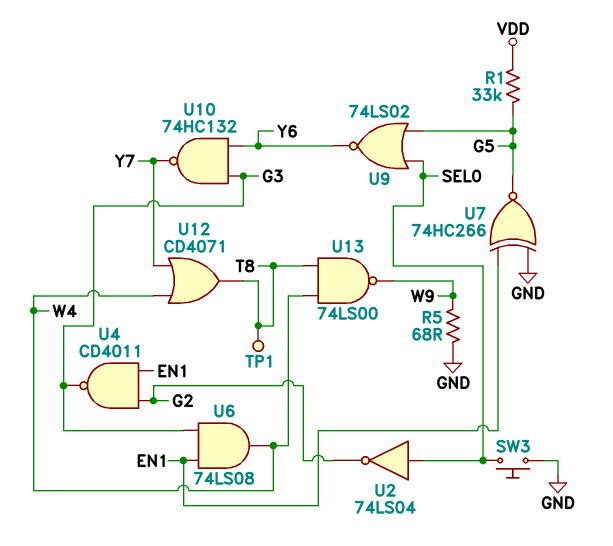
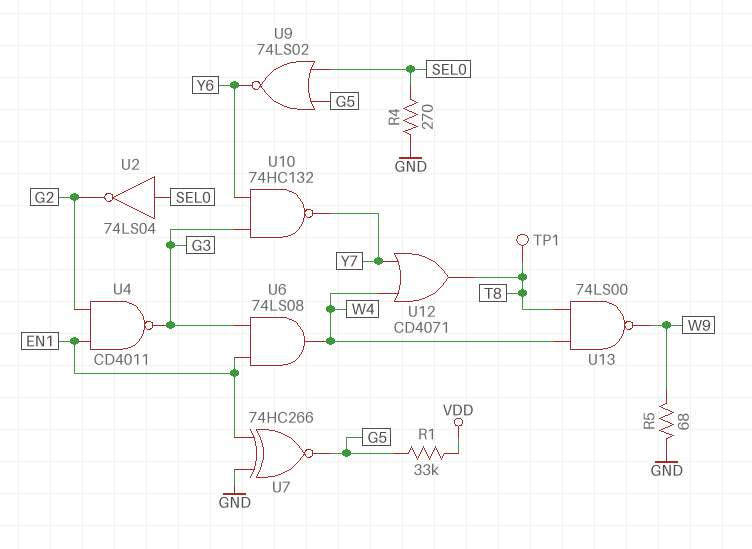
R4: none -> 270 (GND, SEL0)
SW3: button (GND, SEL0) -> none

